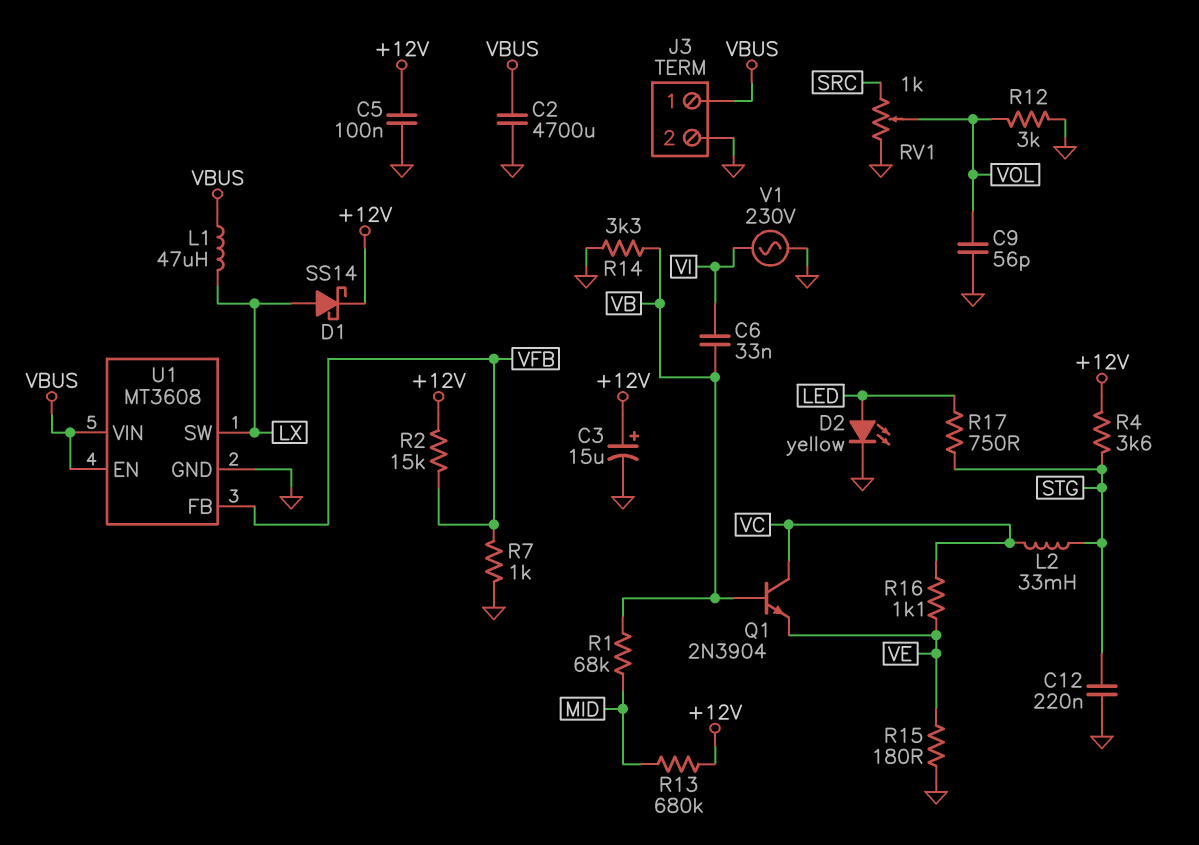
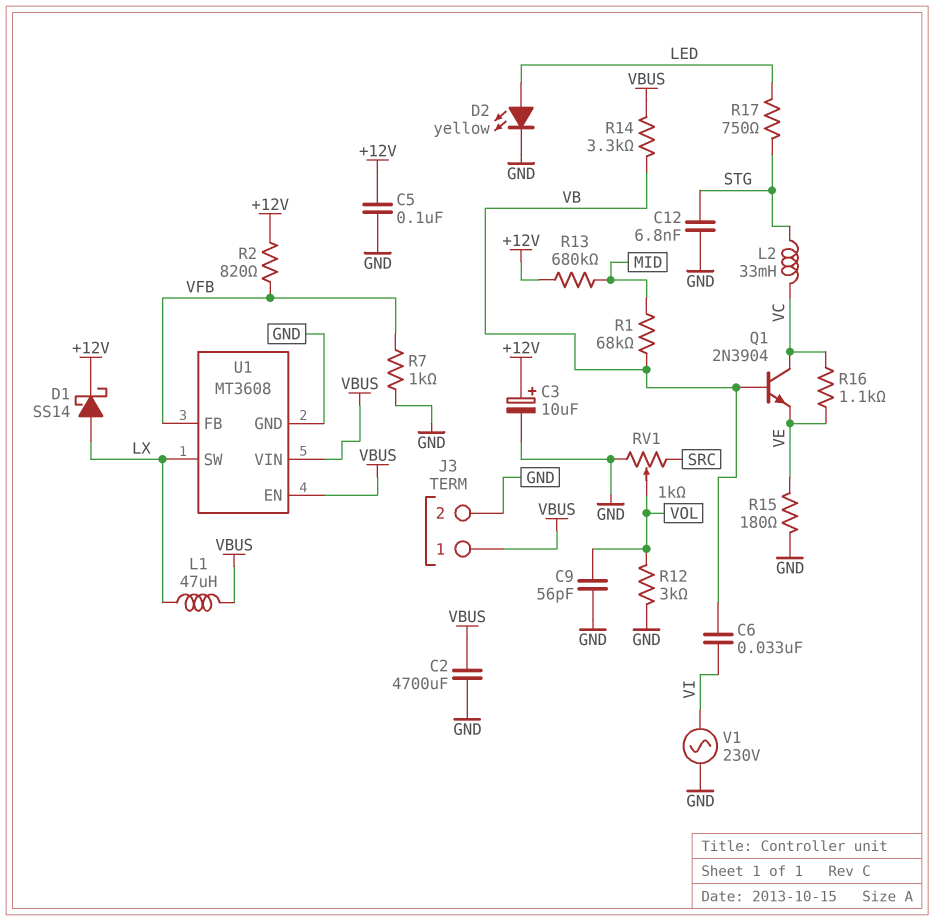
C3: 15uF (plus +12V, minus GND) -> 10uF (plus +12V, minus GND)
C12: 220nF (GND, STG) -> 6.8nF (GND, STG)
R2: 15k (+12V, VFB) -> 820 (+12V, VFB)
R4: 3.6k (+12V, STG) -> none
R14: 3.3k (GND, VB) -> 3.3k (VB, VBUS)

